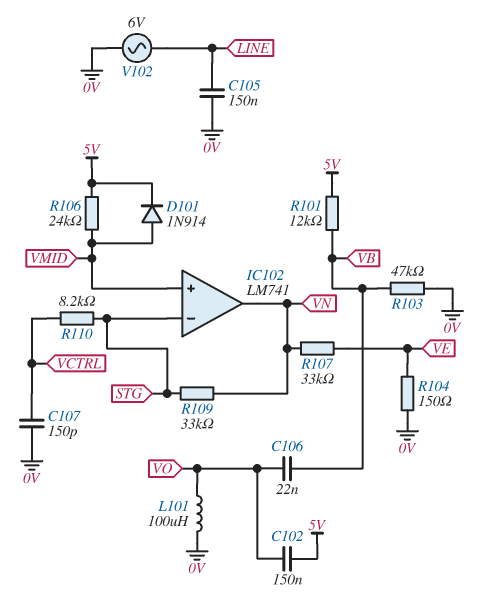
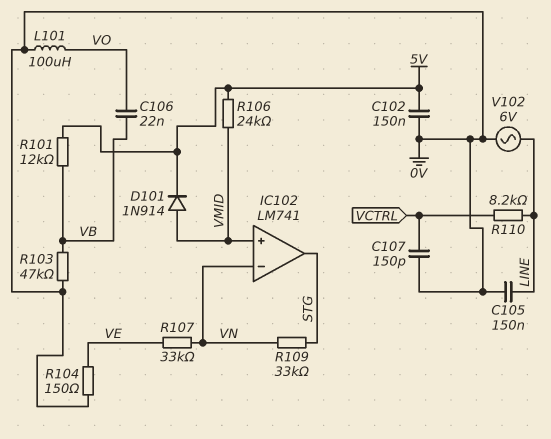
C102: 150nF (5V, VO) -> 150nF (0V, 5V)
IC102 pin in-: STG -> VN
IC102 pin out: VN -> STG
R110: 8.2k (STG, VCTRL) -> 8.2k (LINE, VCTRL)

